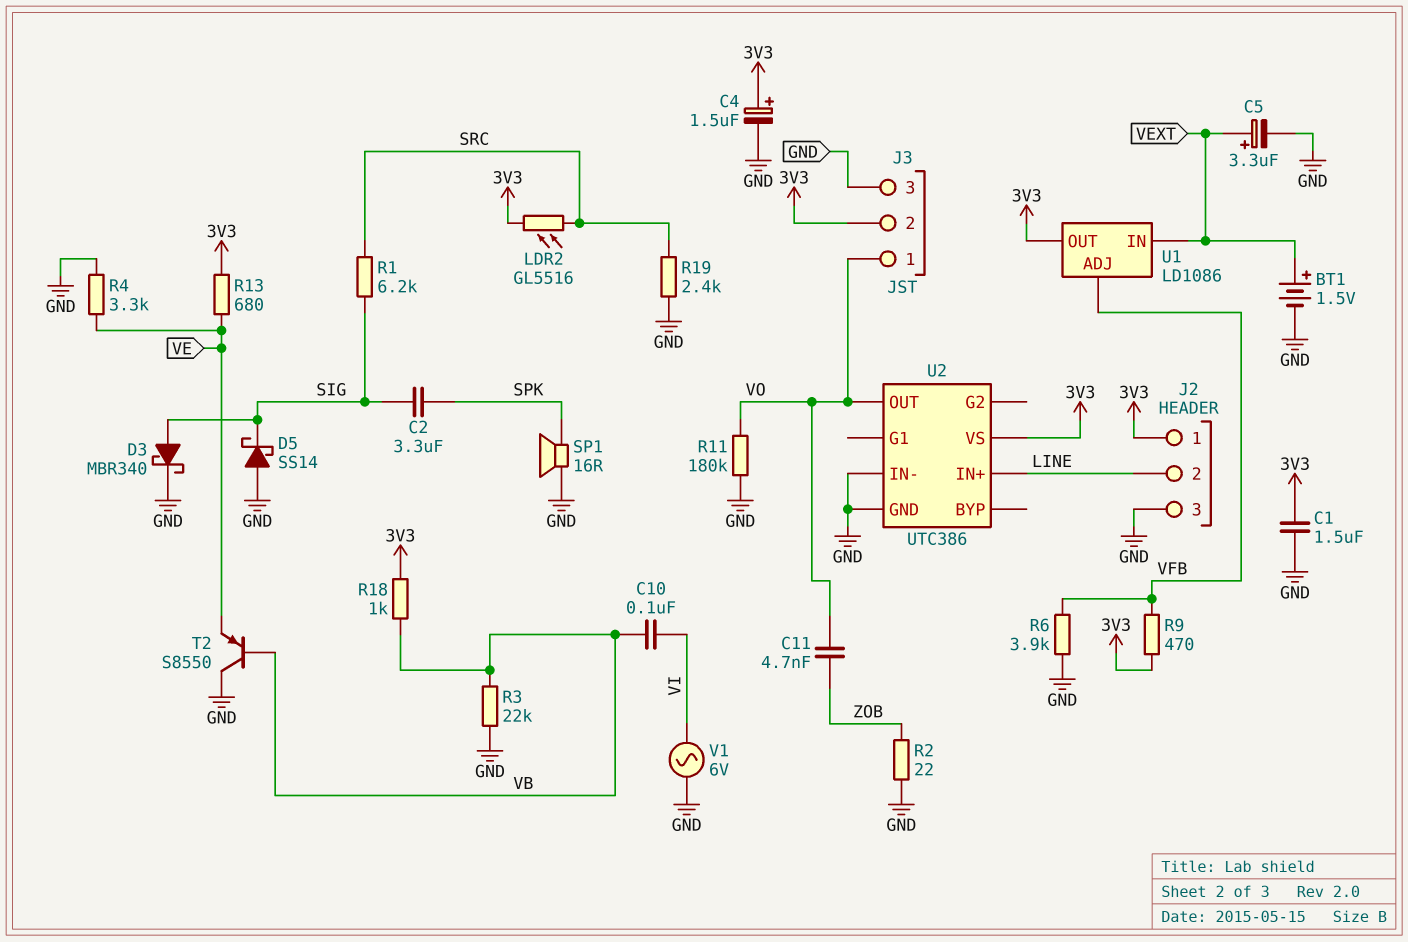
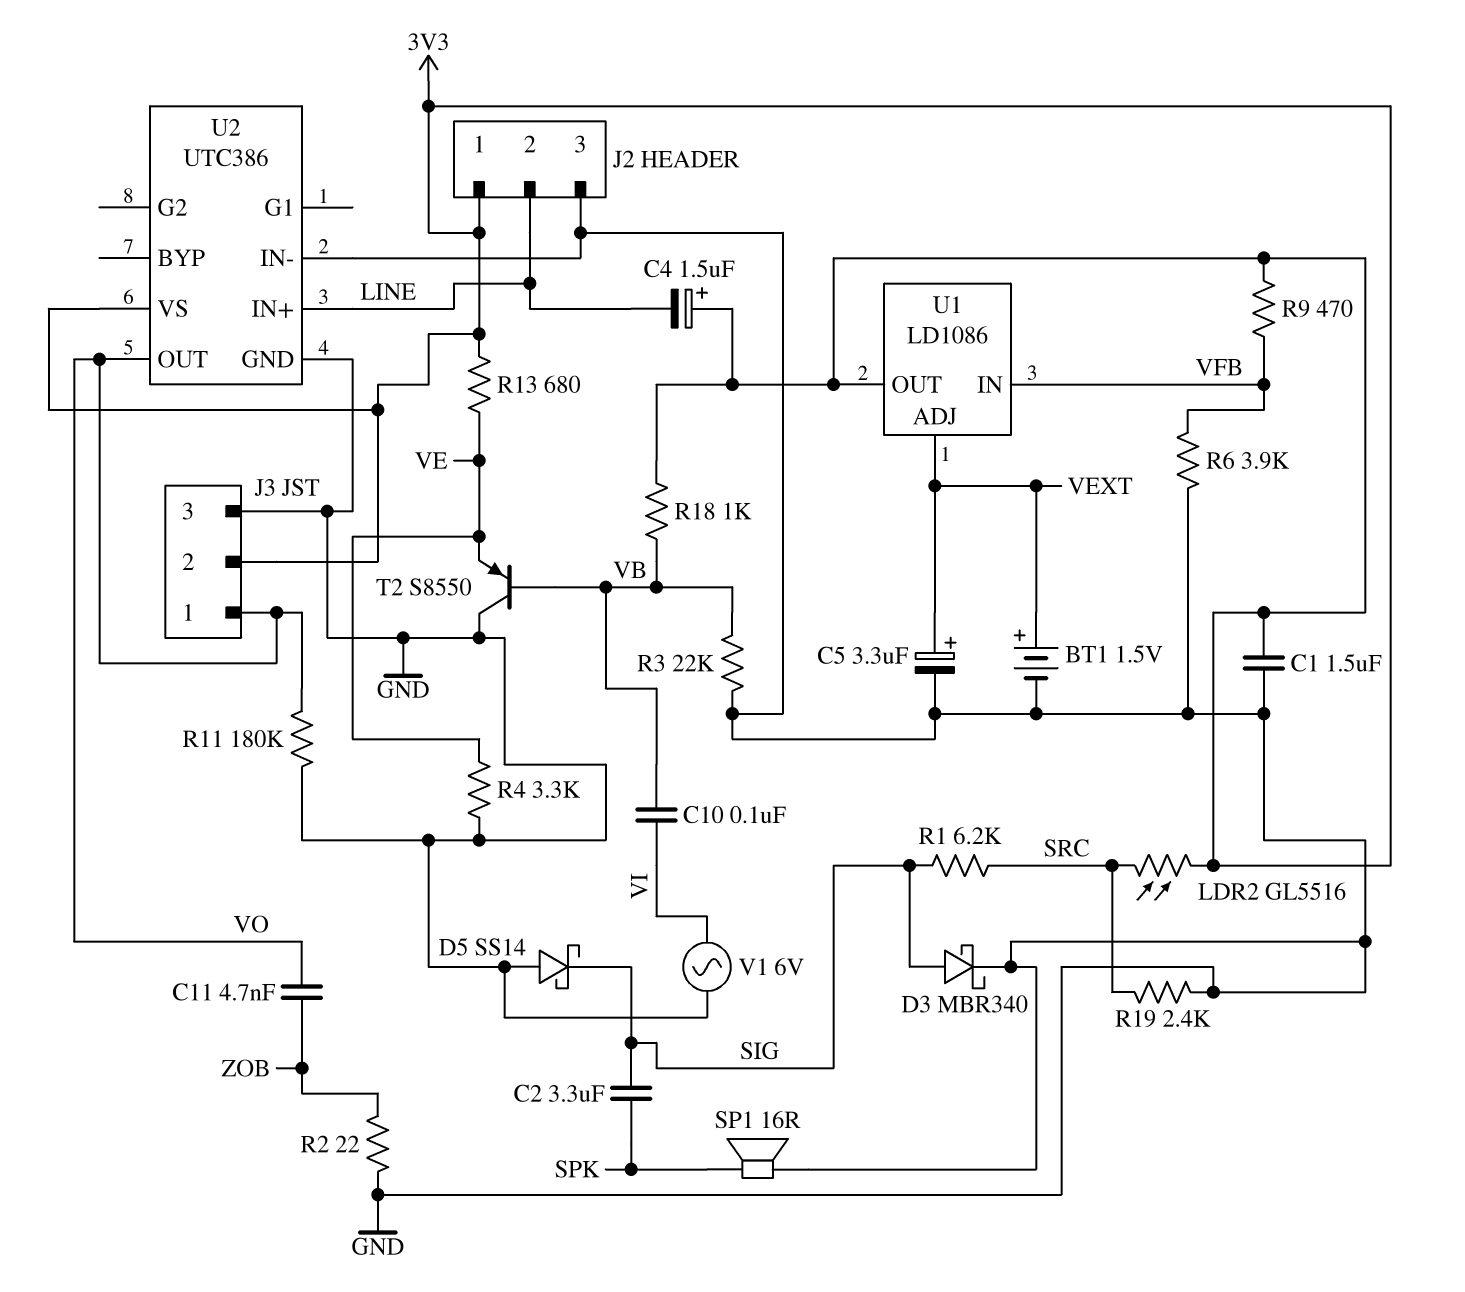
C4: 1.5uF (plus 3V3, minus GND) -> 1.5uF (plus 3V3, minus LINE)
U1 pin ADJ: VFB -> VEXT
U1 pin IN: VEXT -> VFB

